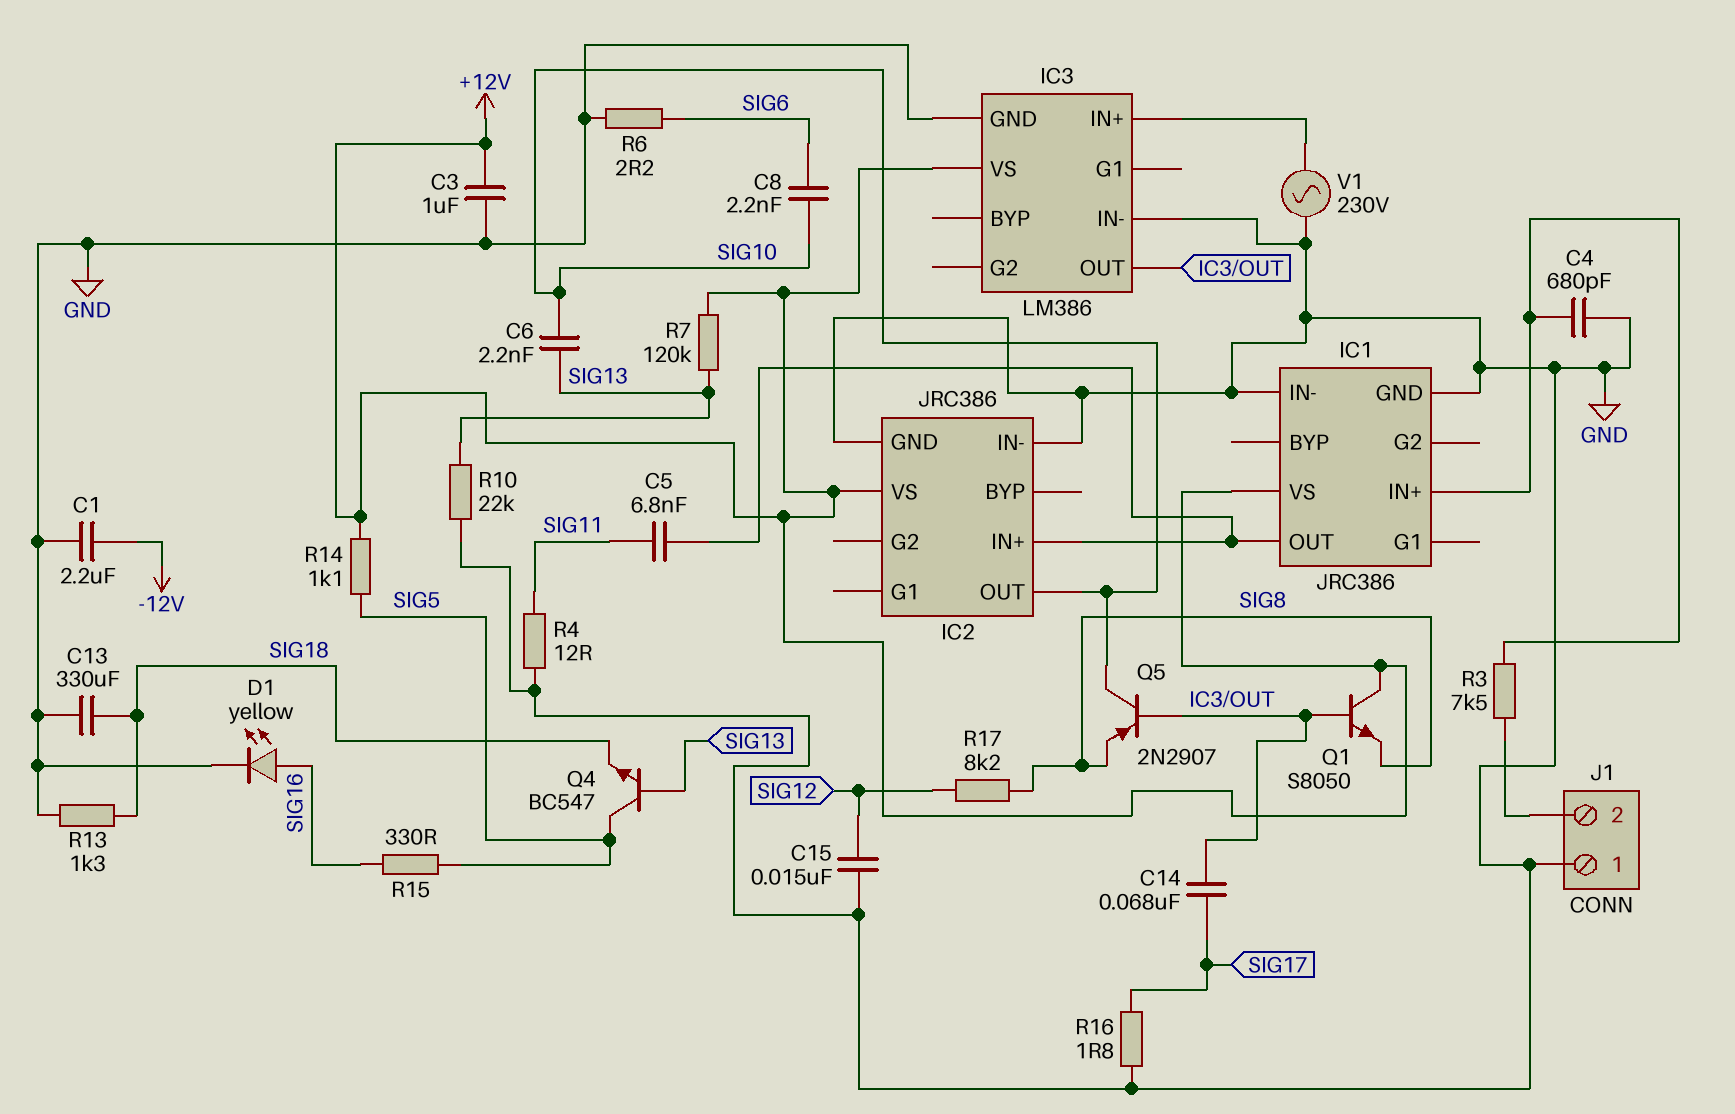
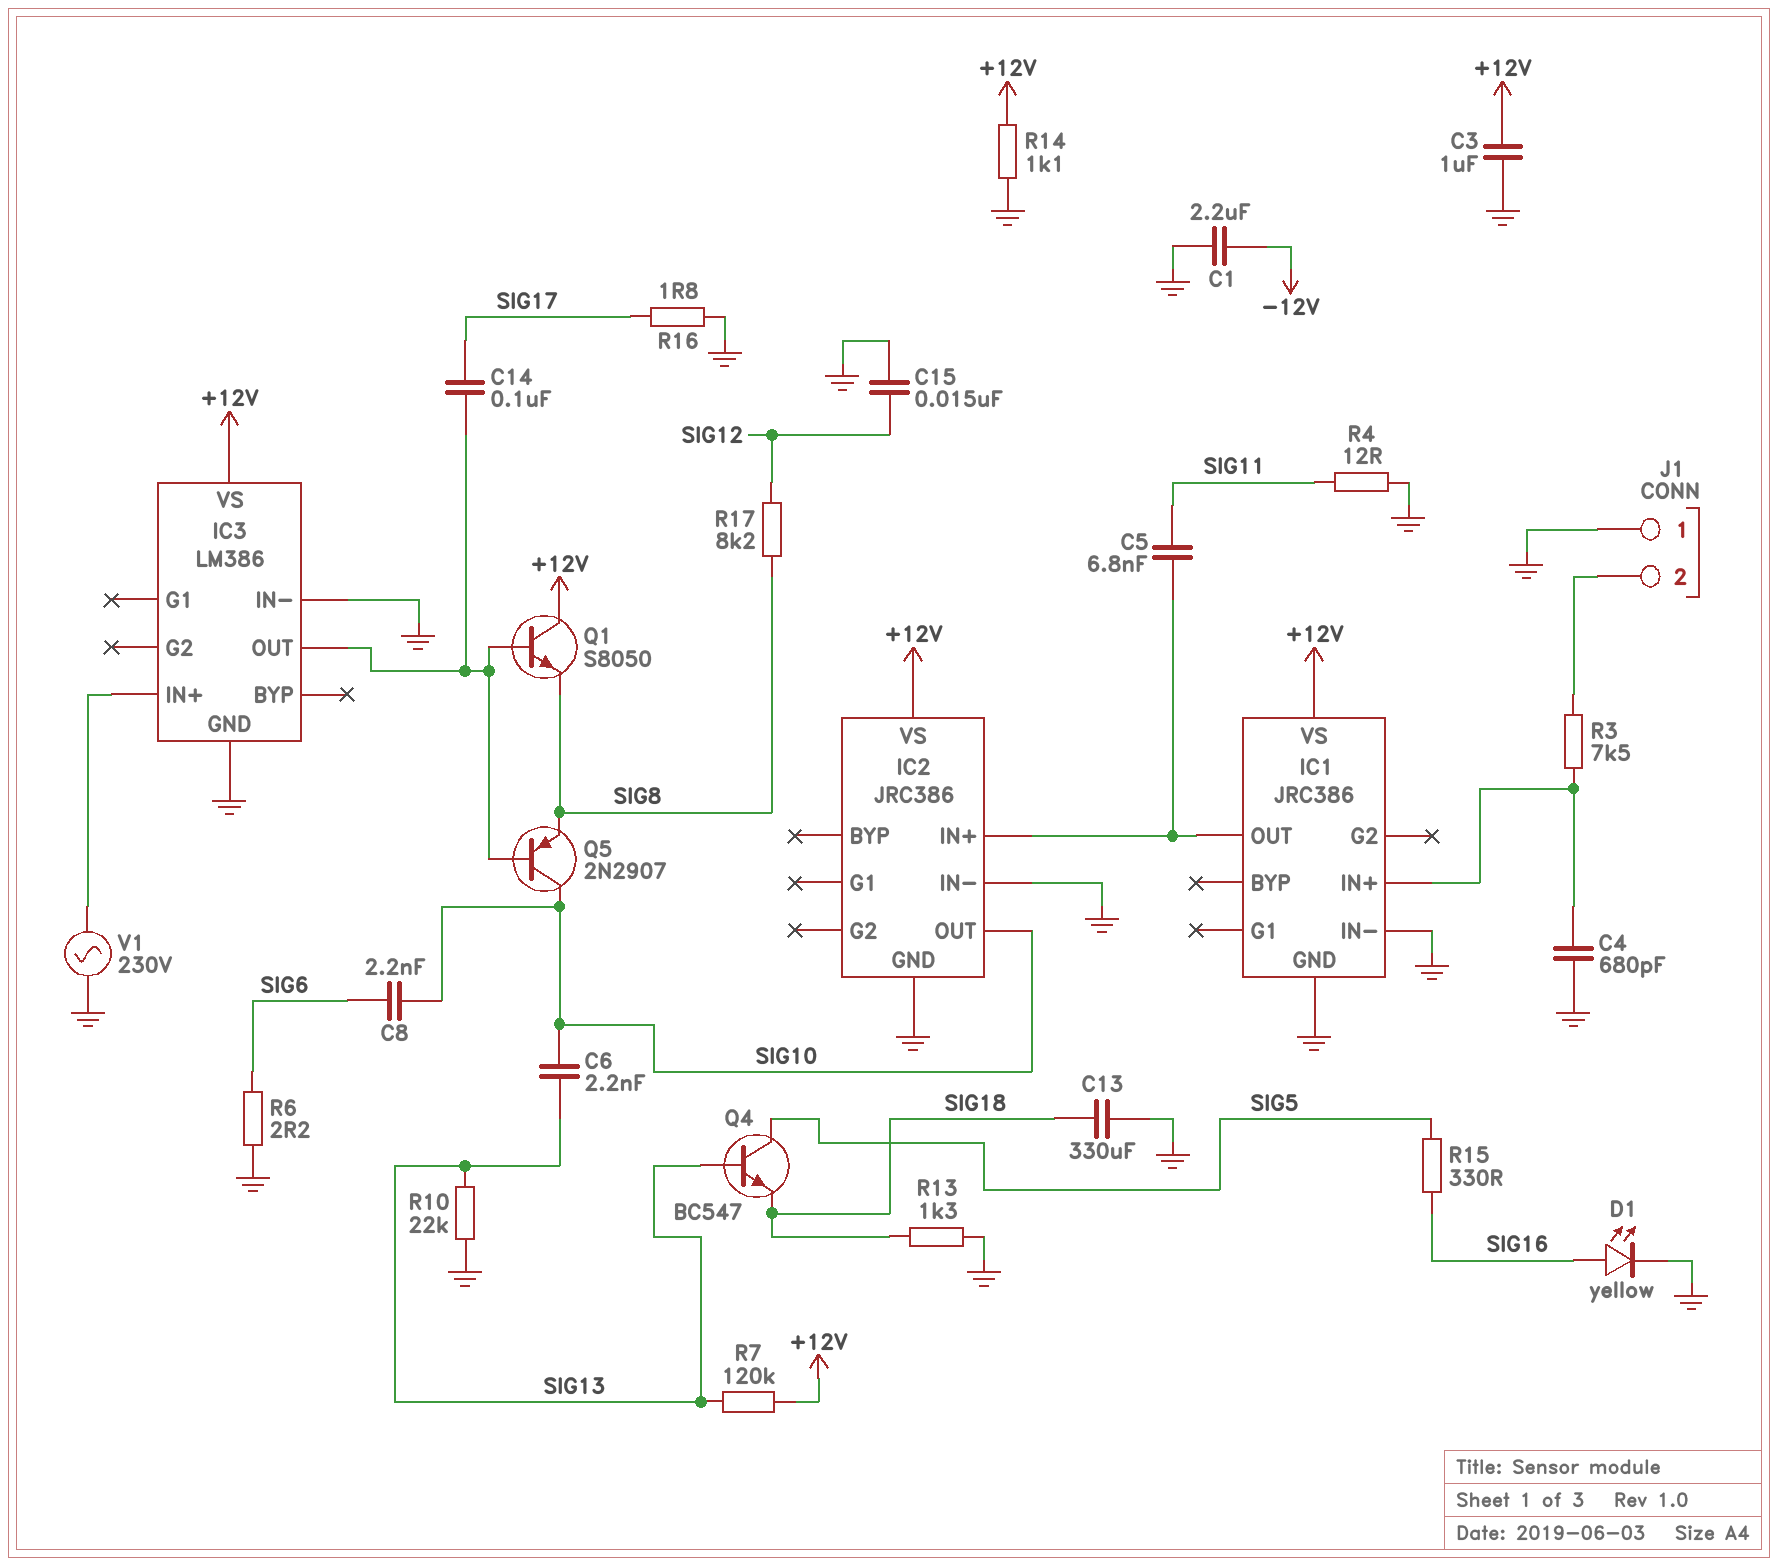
C14: 68nF (IC3/OUT, SIG17) -> 100nF (IC3/OUT, SIG17)
R14: 1.1k (+12V, SIG5) -> 1.1k (+12V, GND)

